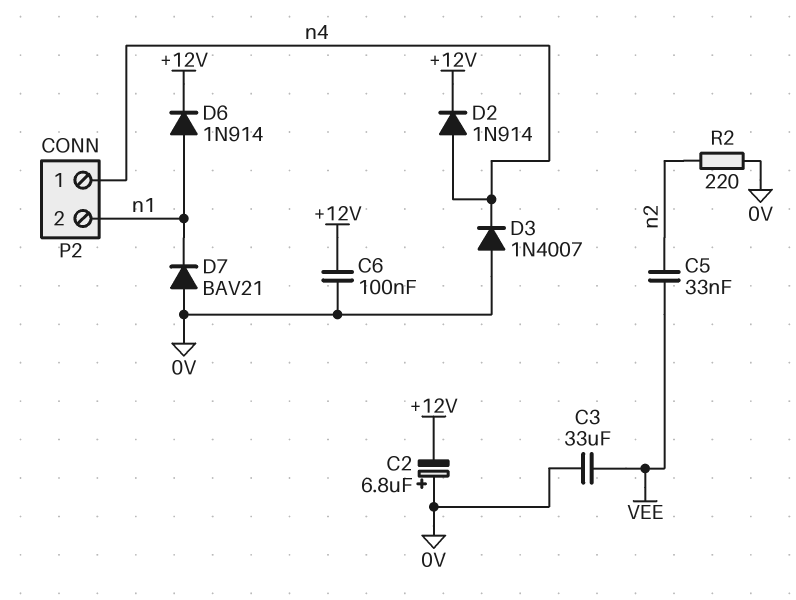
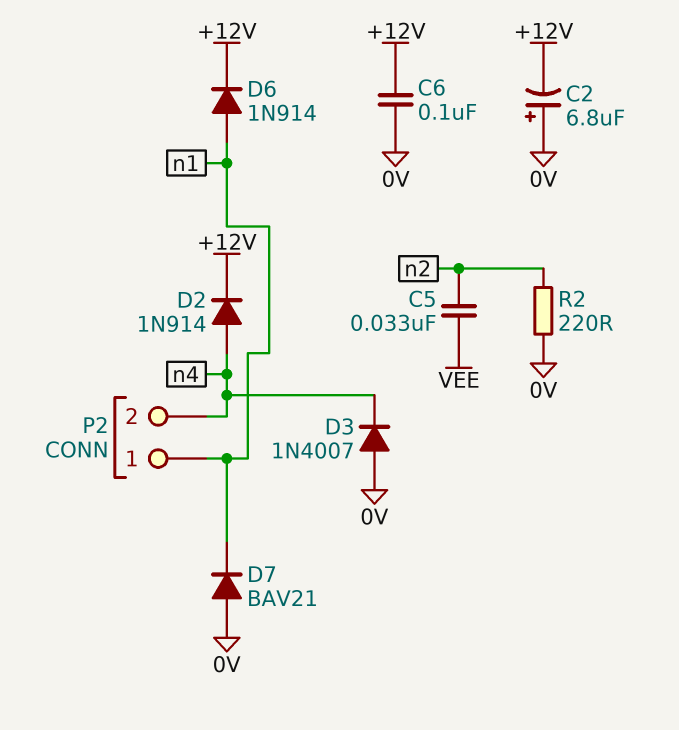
C3: 33uF (0V, VEE) -> none
P2 pin 1: n4 -> n1
P2 pin 2: n1 -> n4

